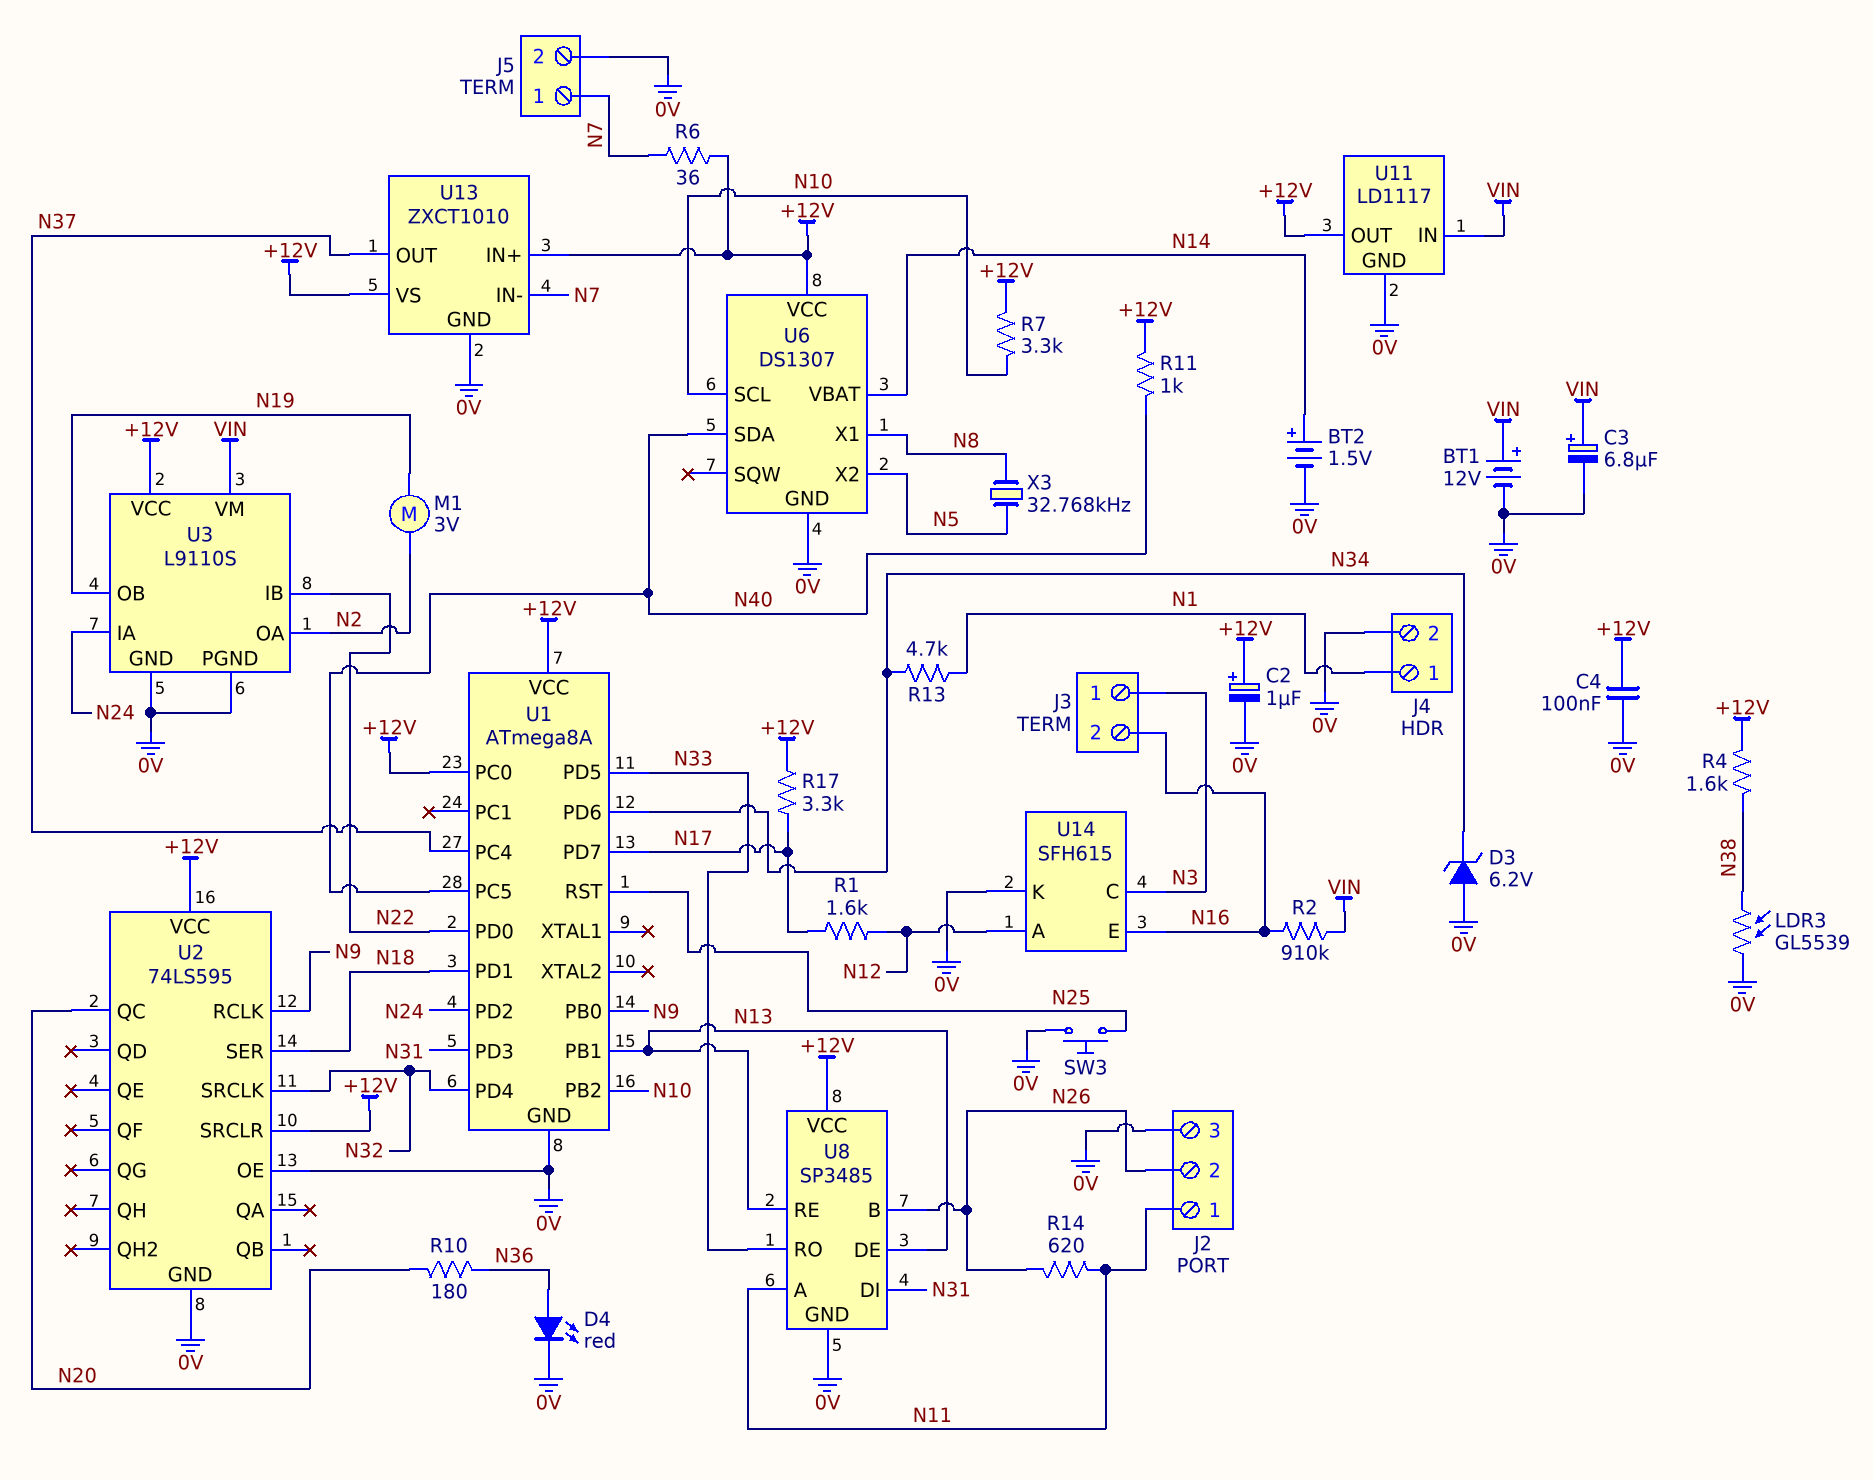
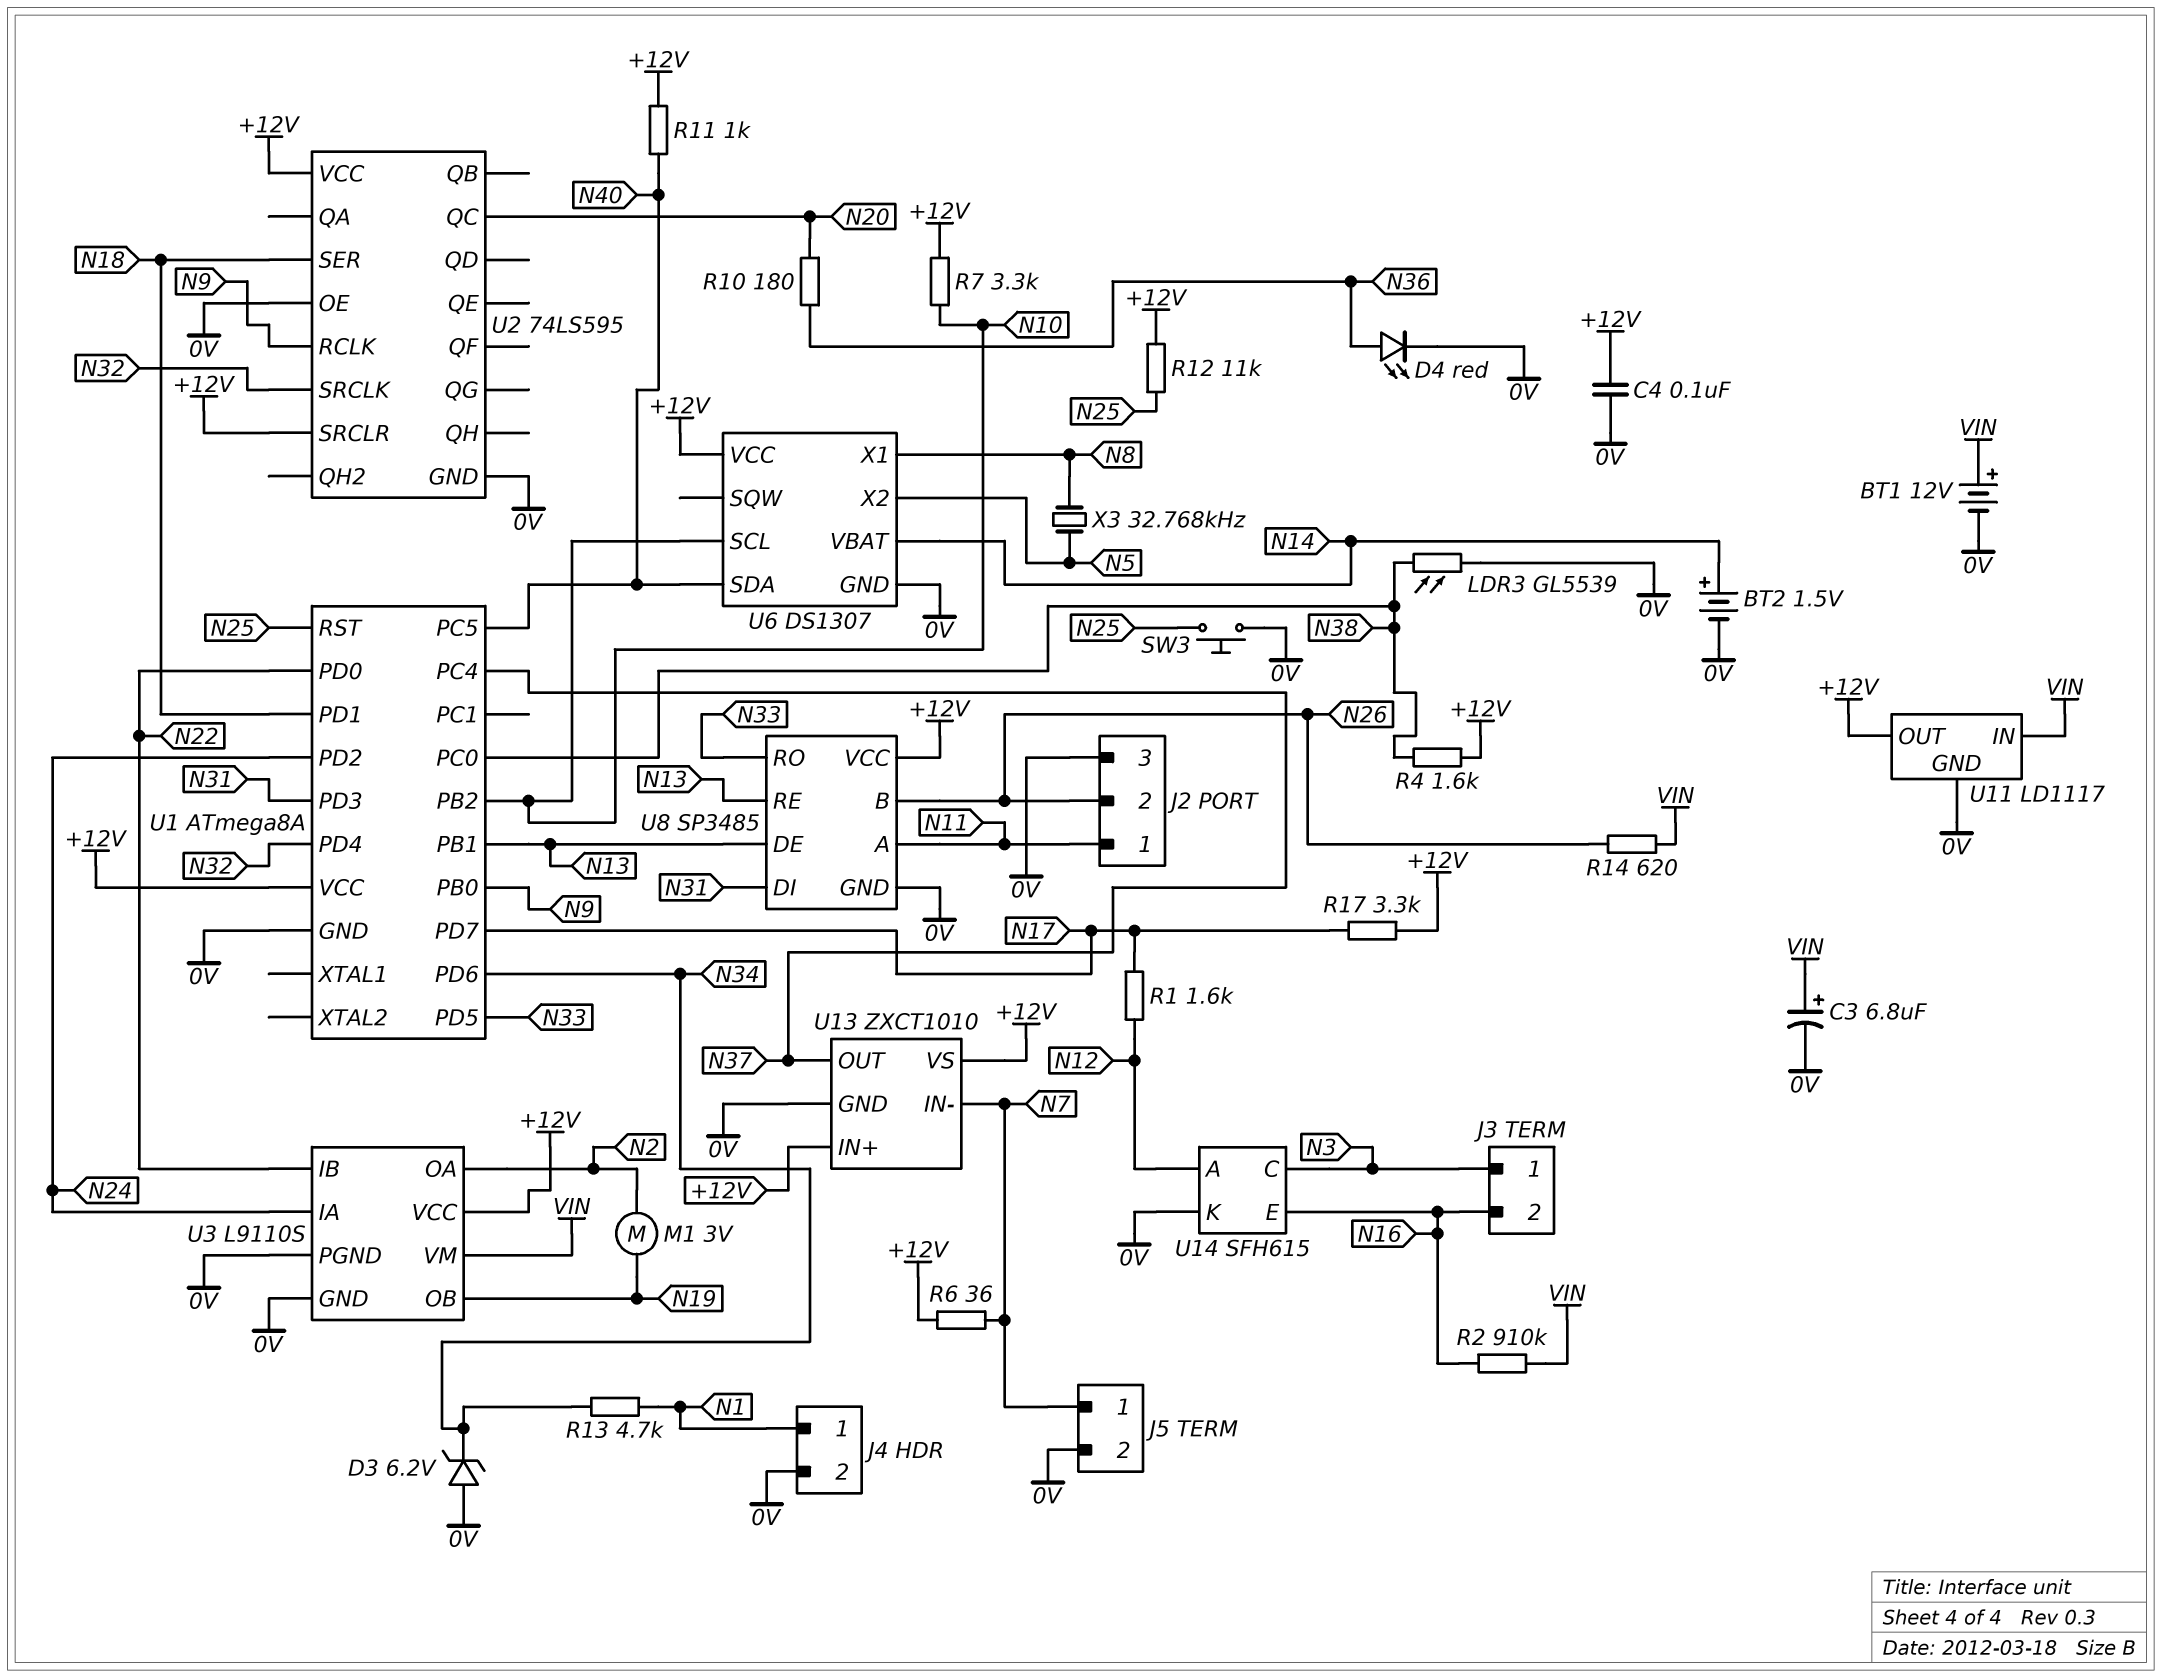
C2: 1uF (plus +12V, minus 0V) -> none
R12: none -> 11k (+12V, N25)
R14: 620 (N11, N26) -> 620 (N26, VIN)
U1 pin PC0: +12V -> N38

